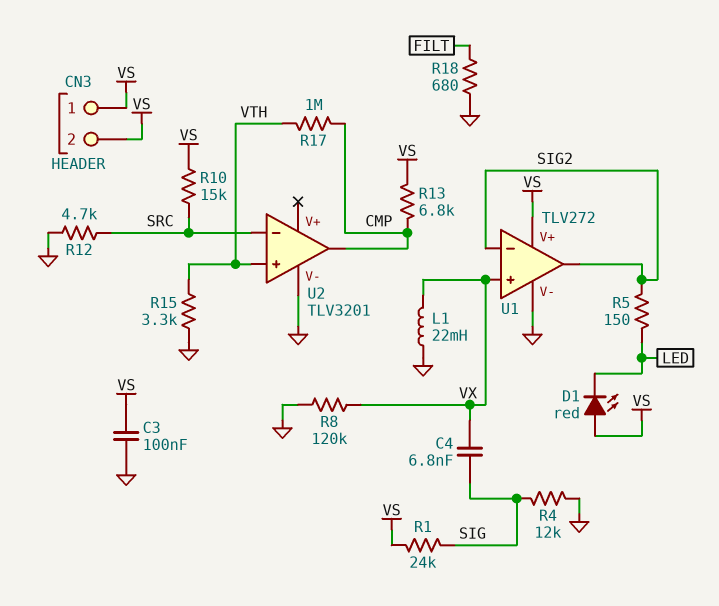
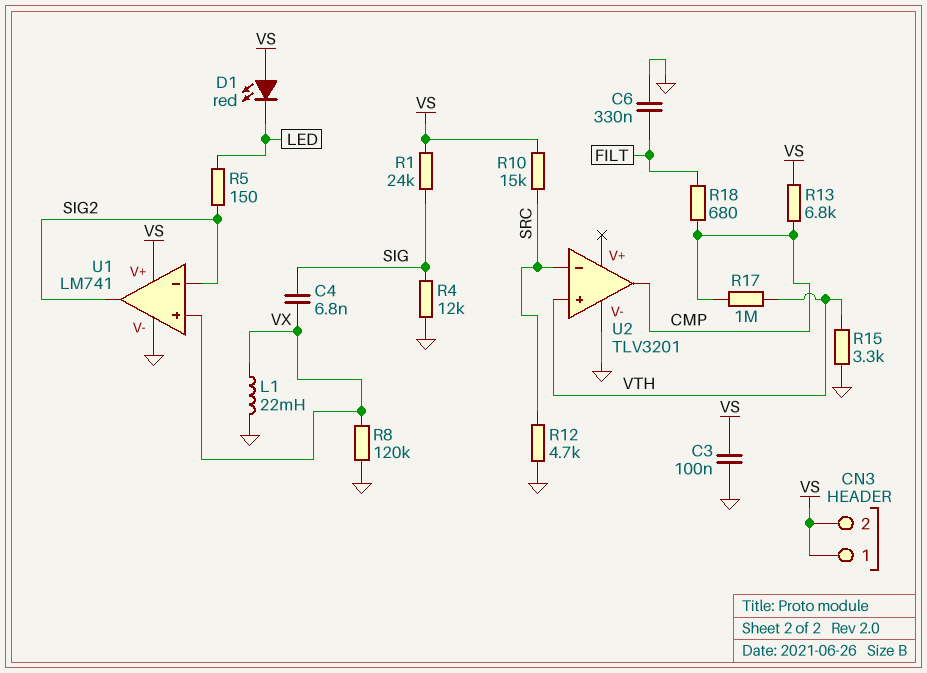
C6: none -> 330nF (FILT, GND)
R18: 680 (FILT, GND) -> 680 (CMP, FILT)
U1: TLV272 -> LM741

